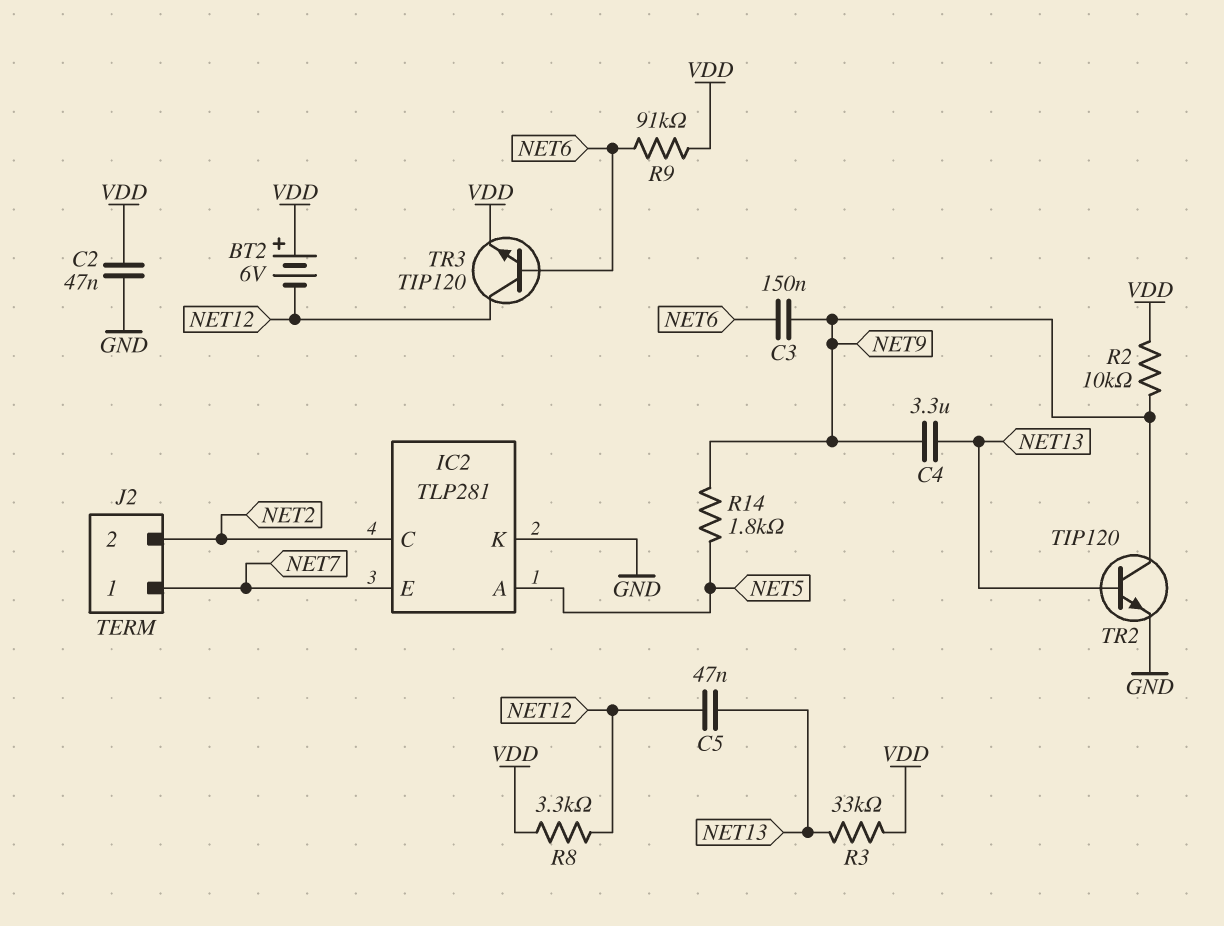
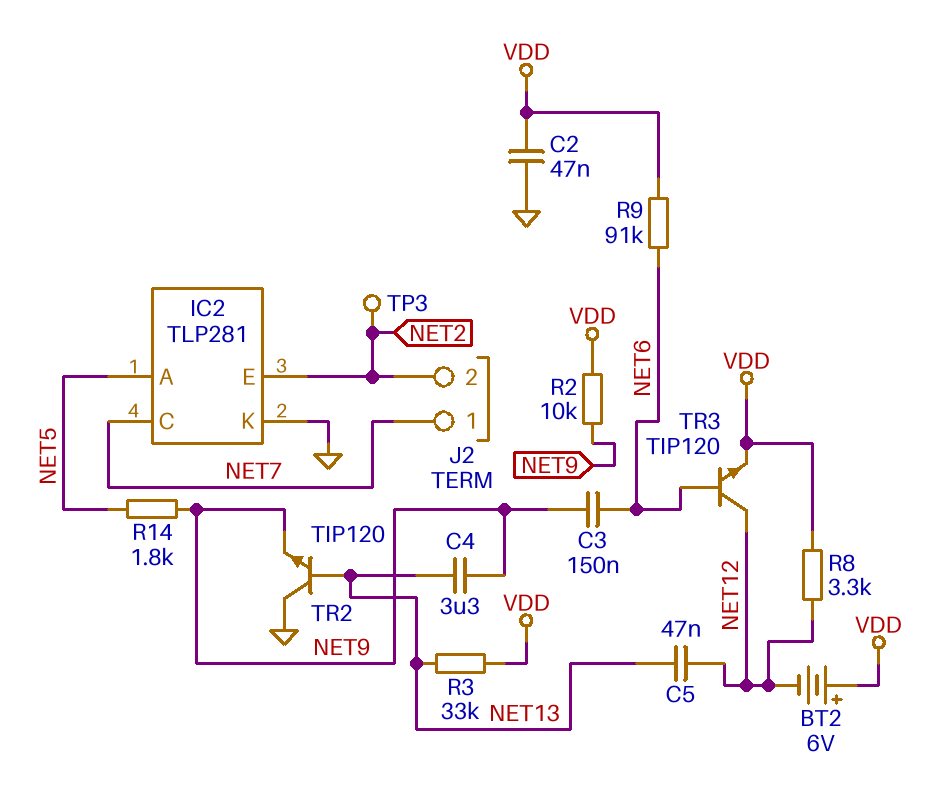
IC2 pin C: NET2 -> NET7
IC2 pin E: NET7 -> NET2
TP3: none -> test point (NET2)
TR2: NPN TIP120 (B NET13, C NET9, E GND) -> NPN TIP120 (B NET13, C GND, E NET9)

